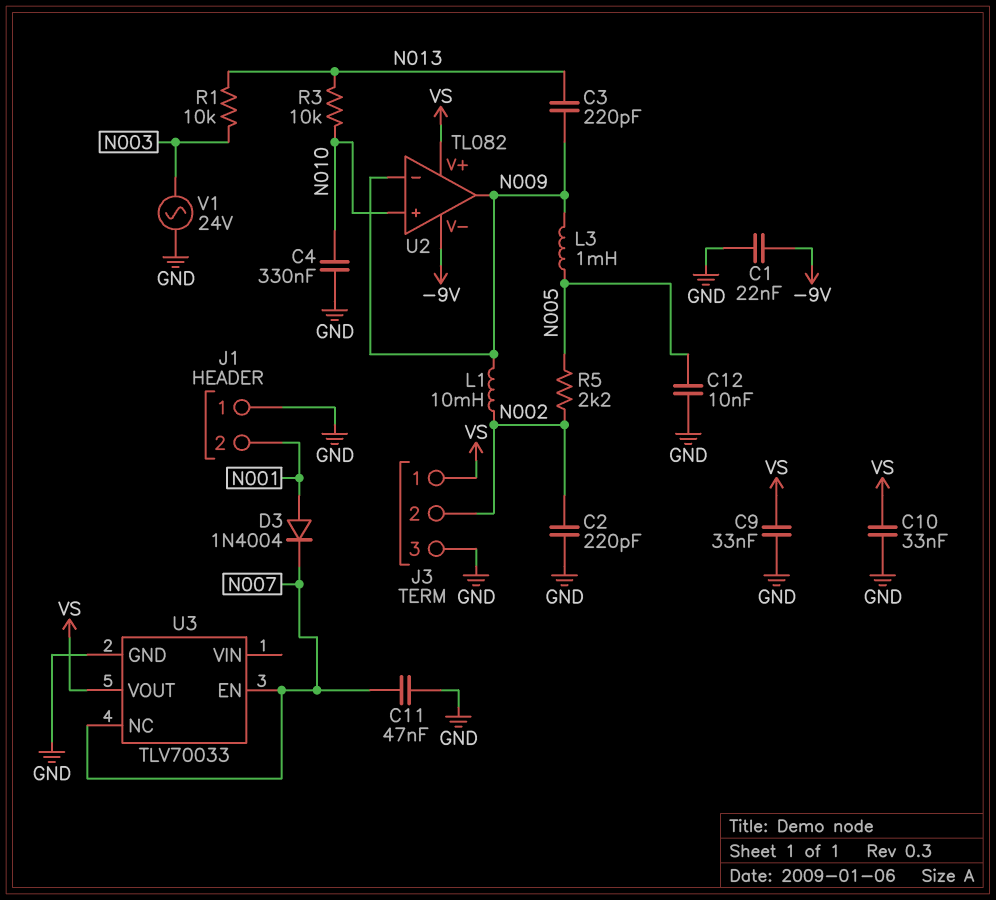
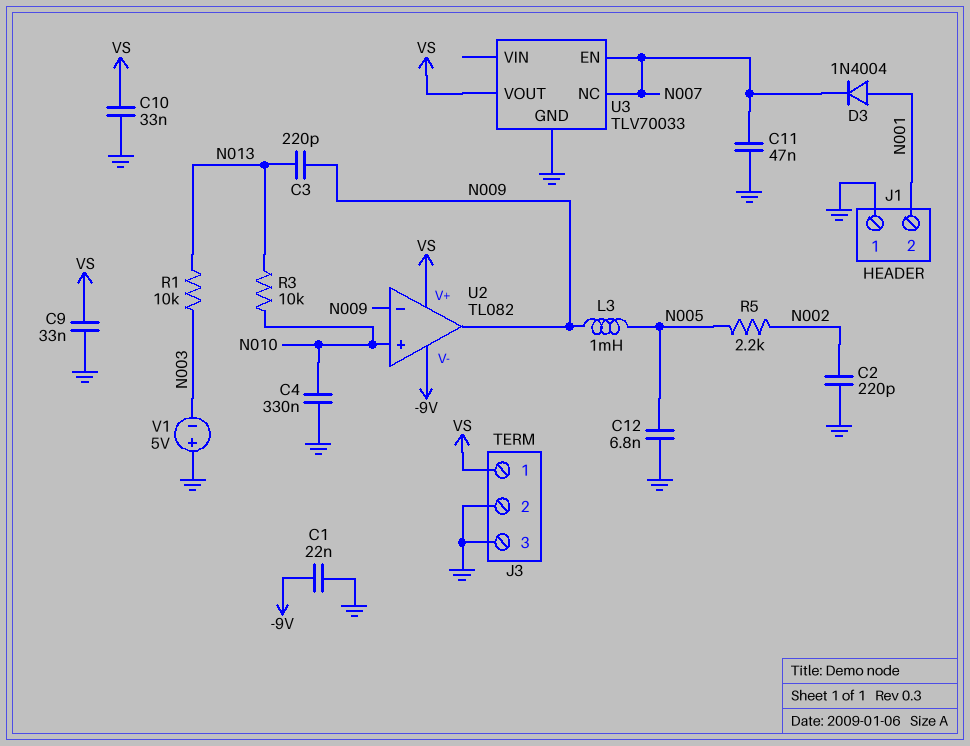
C12: 10nF (GND, N005) -> 6.8nF (GND, N005)
J3 pin 2: N002 -> GND
L1: 10mH (N002, N009) -> none
V1: AC 24V (GND, N003) -> 5V (plus GND, minus N003)

